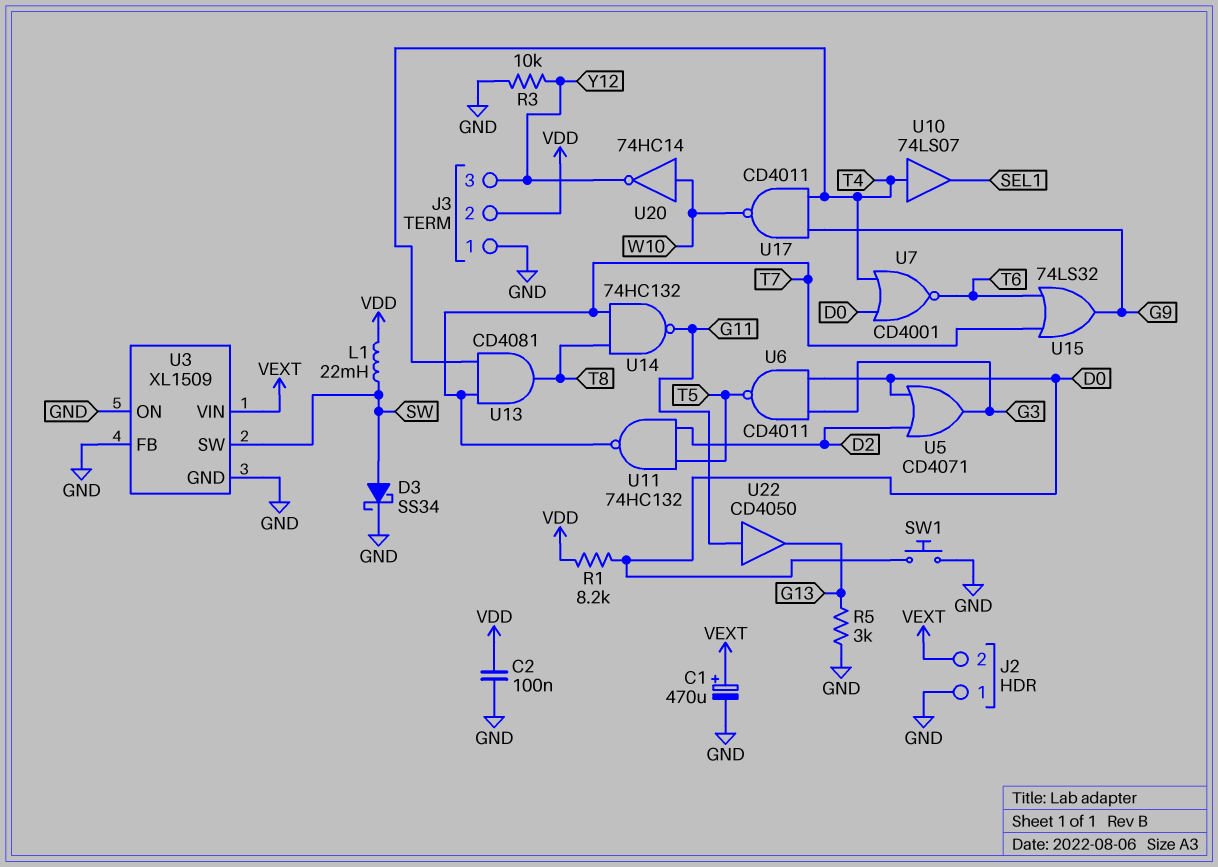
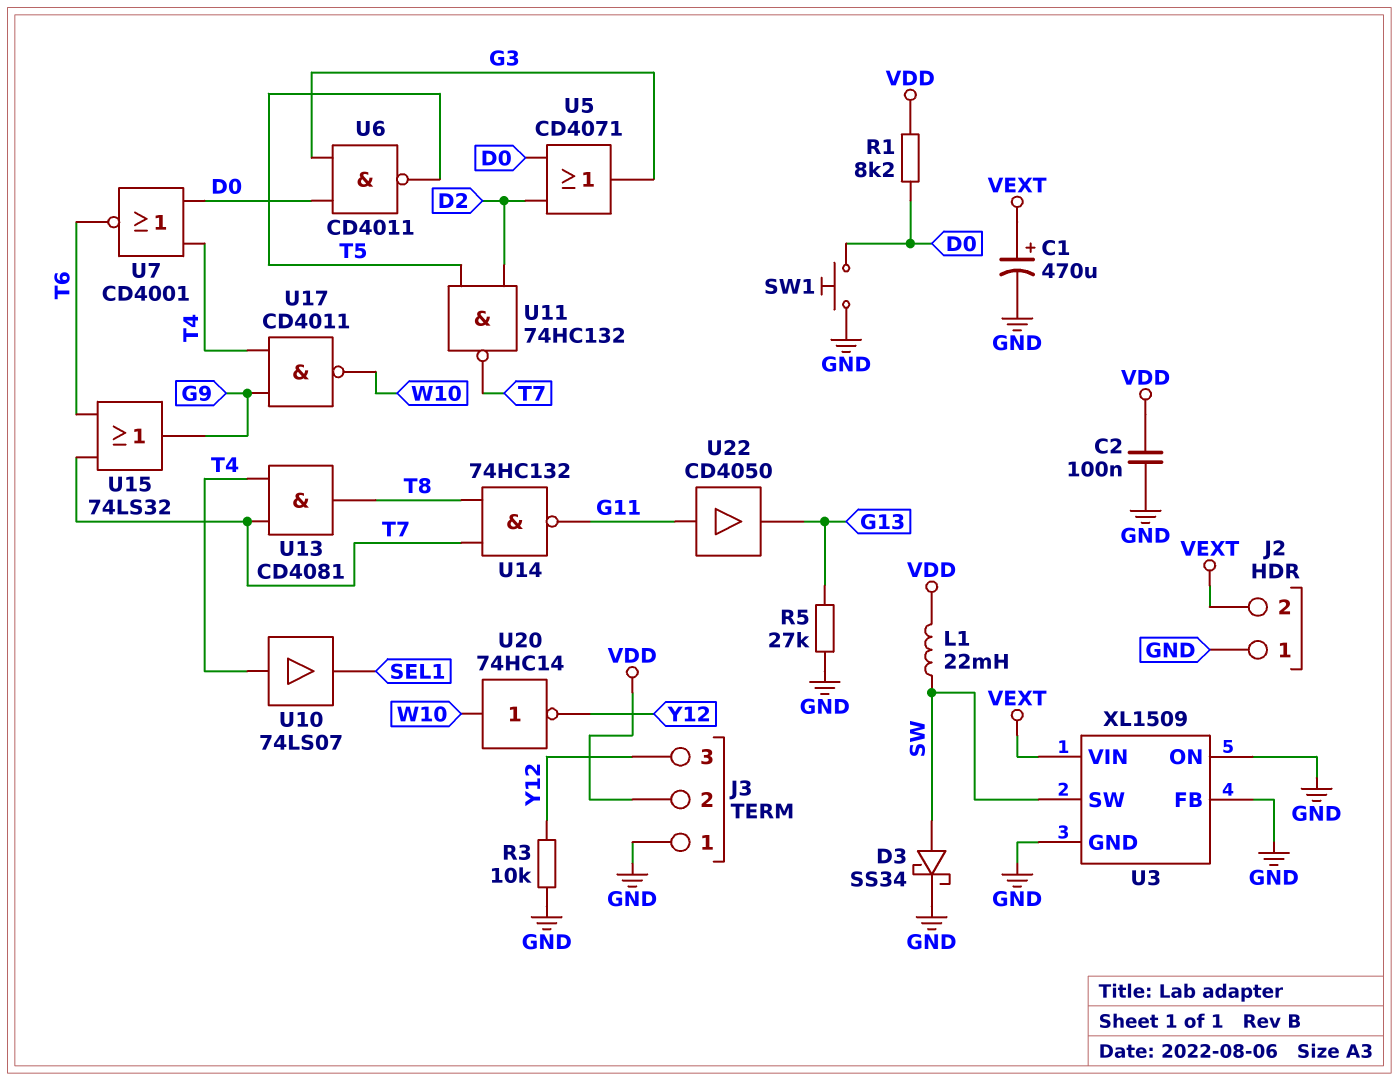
R5: 3k (G13, GND) -> 27k (G13, GND)

